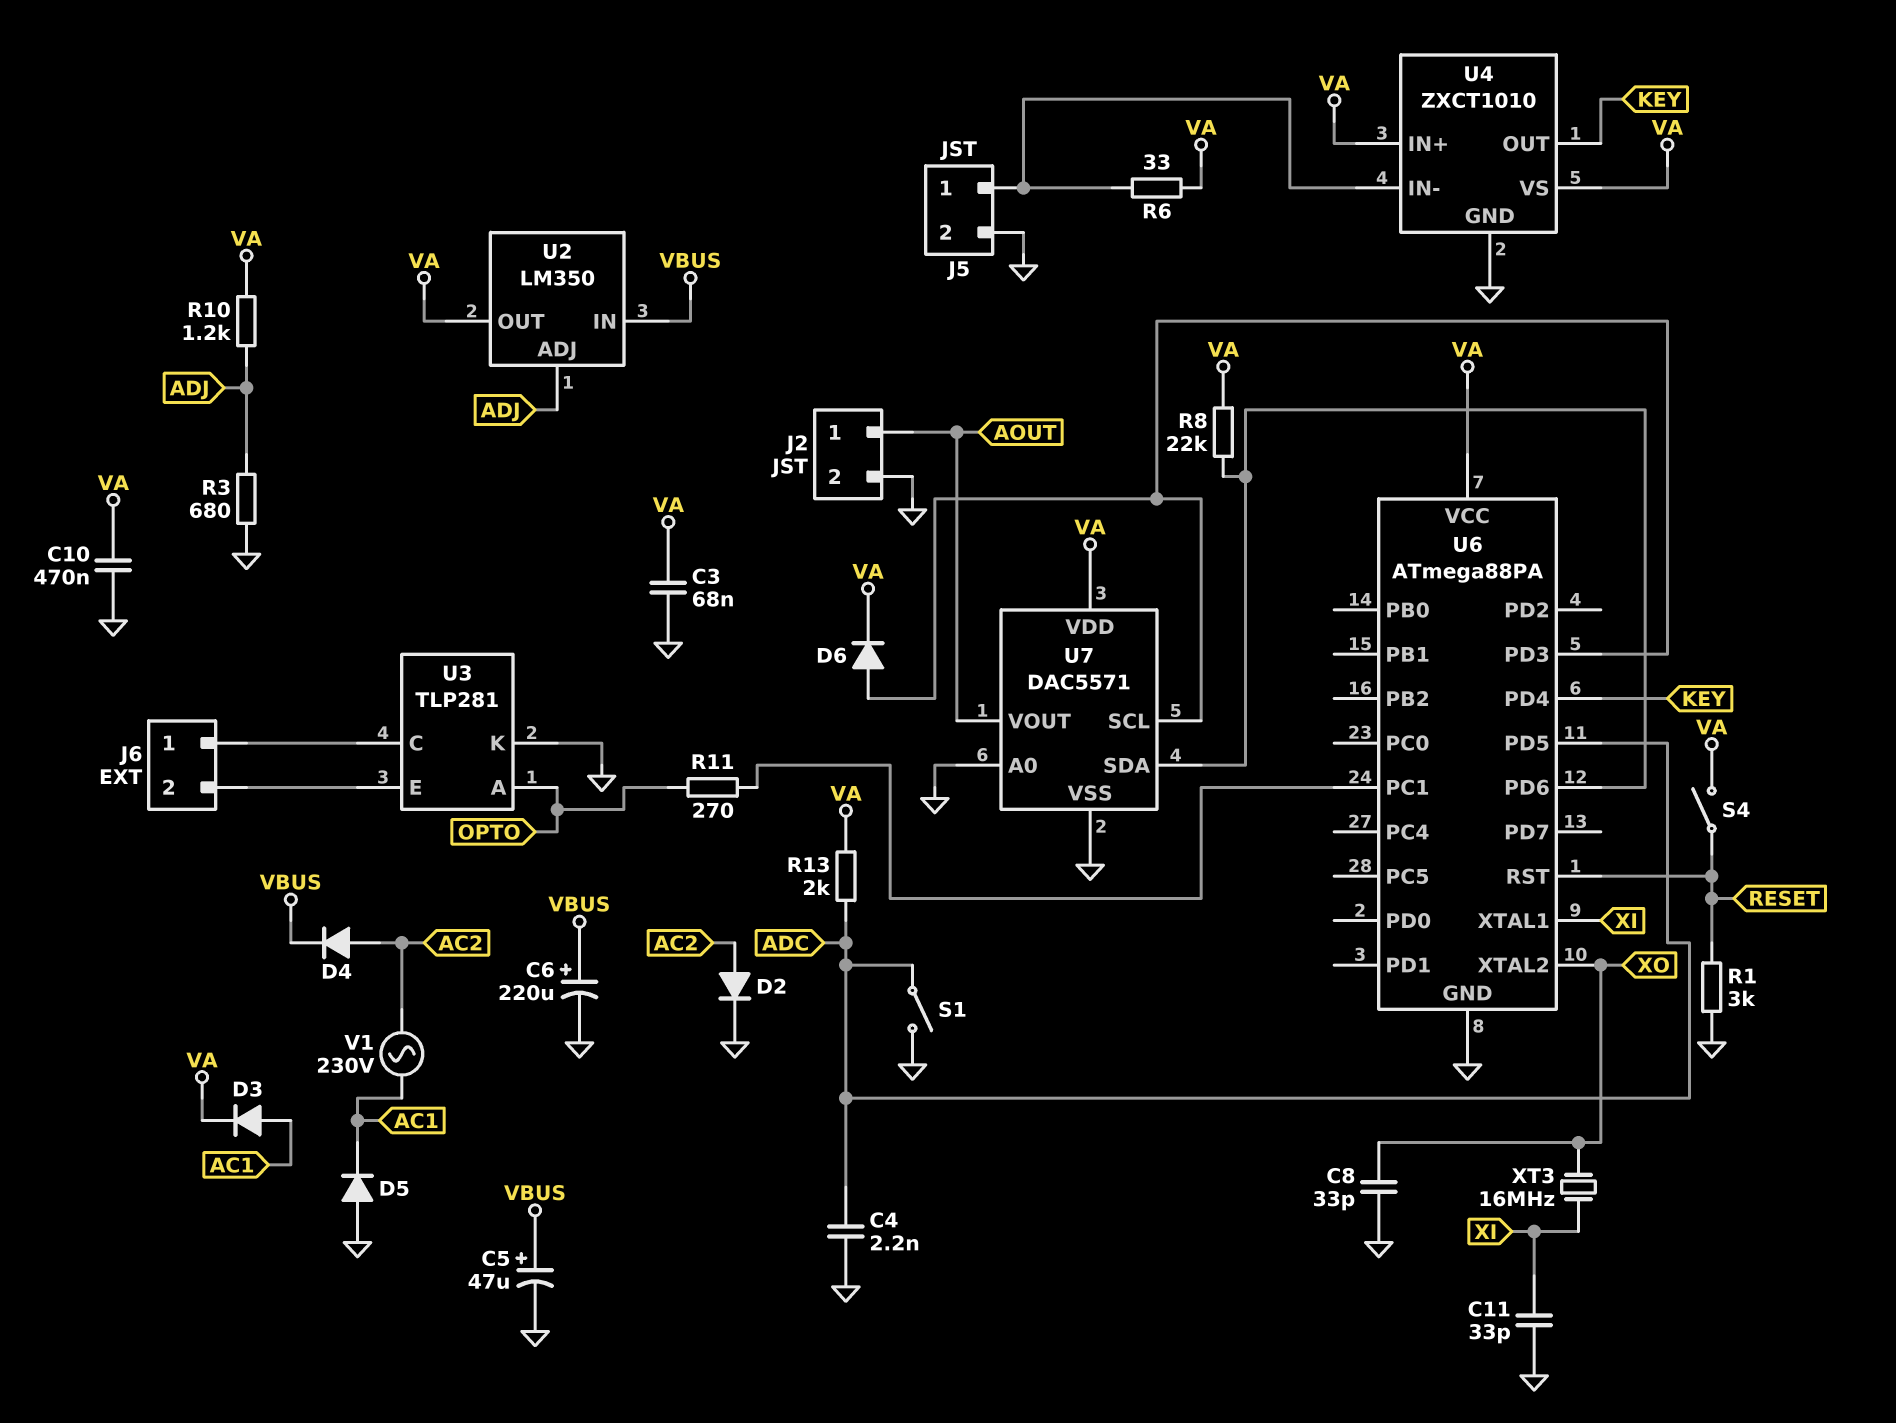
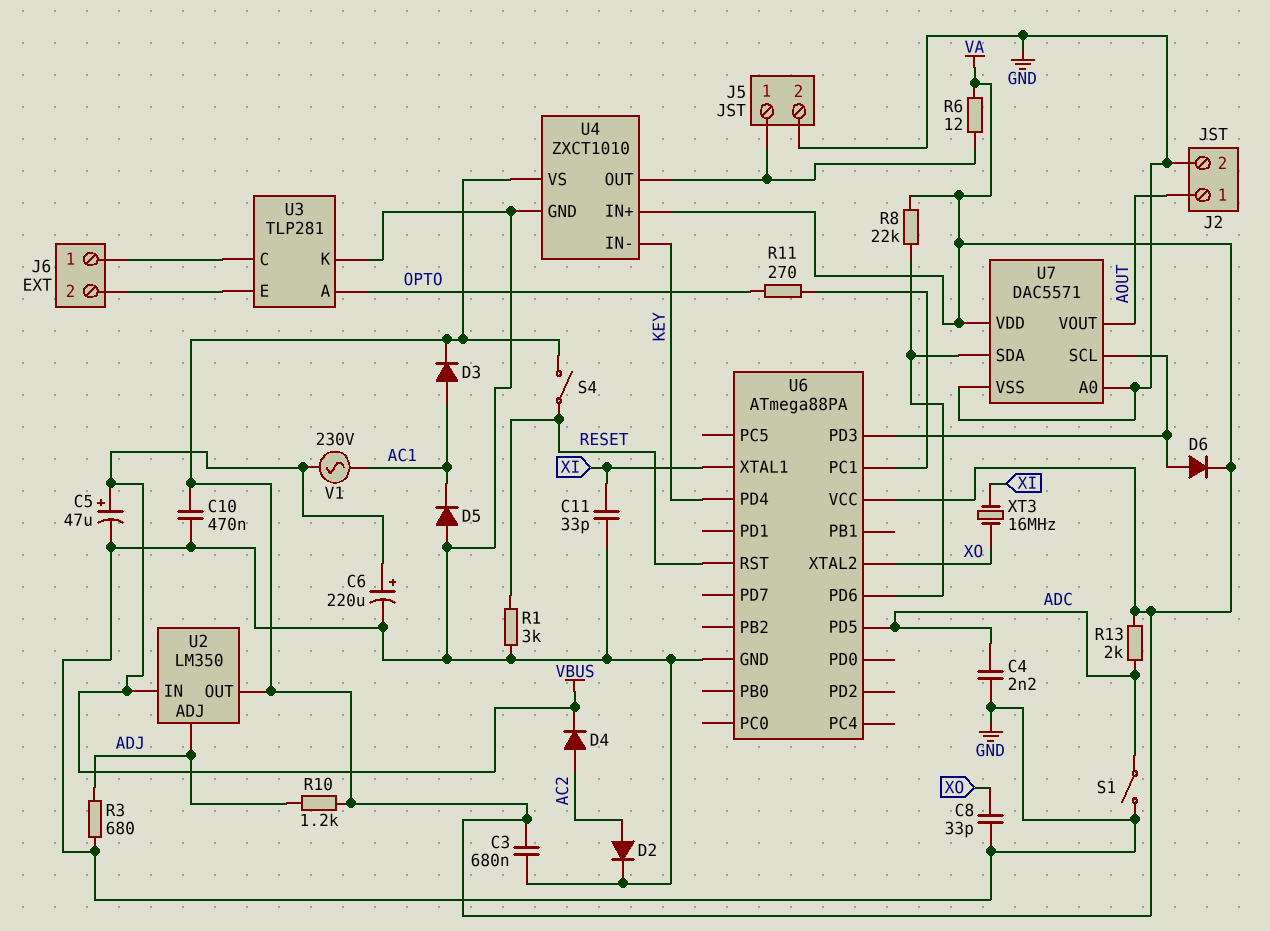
C3: 68nF (GND, VA) -> 680nF (GND, VA)
R6: 33 (J5/1, VA) -> 12 (J5/1, VA)
U4 pin IN-: J5/1 -> KEY
U4 pin OUT: KEY -> J5/1
V1: AC 230V (AC1, AC2) -> AC 230V (AC1, VBUS)

